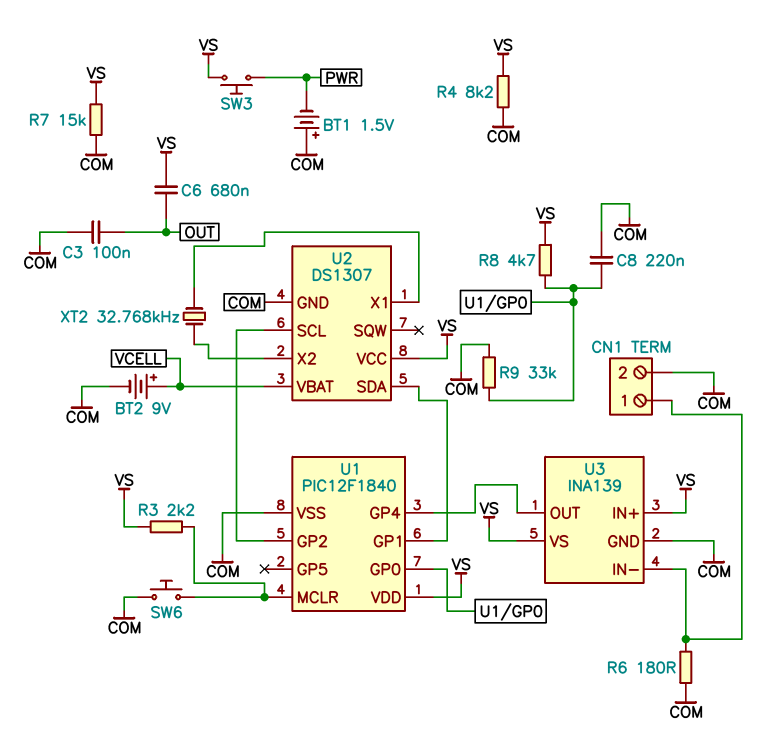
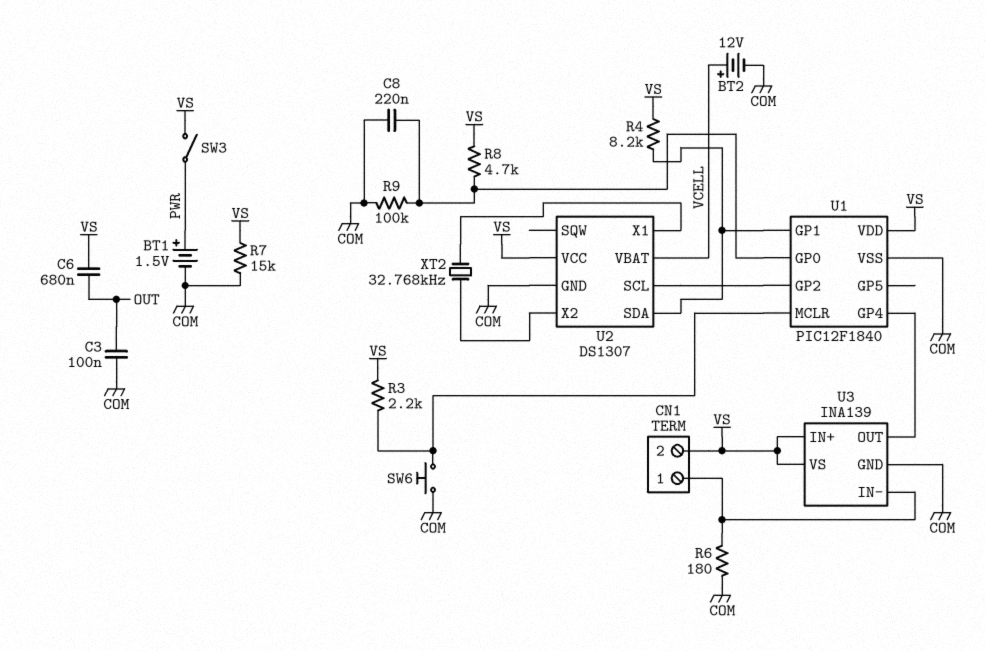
BT1: 1.5V (plus COM, minus PWR) -> 1.5V (plus PWR, minus COM)
BT2: 9V (plus VCELL, minus COM) -> 12V (plus VCELL, minus COM)
CN1 pin 2: COM -> VS
R4: 8.2k (COM, VS) -> 8.2k (U1/GP1, VS)
R9: 33k (COM, U1/GP0) -> 100k (COM, U1/GP0)
SW3: button (PWR, VS) -> switch (PWR, VS)

